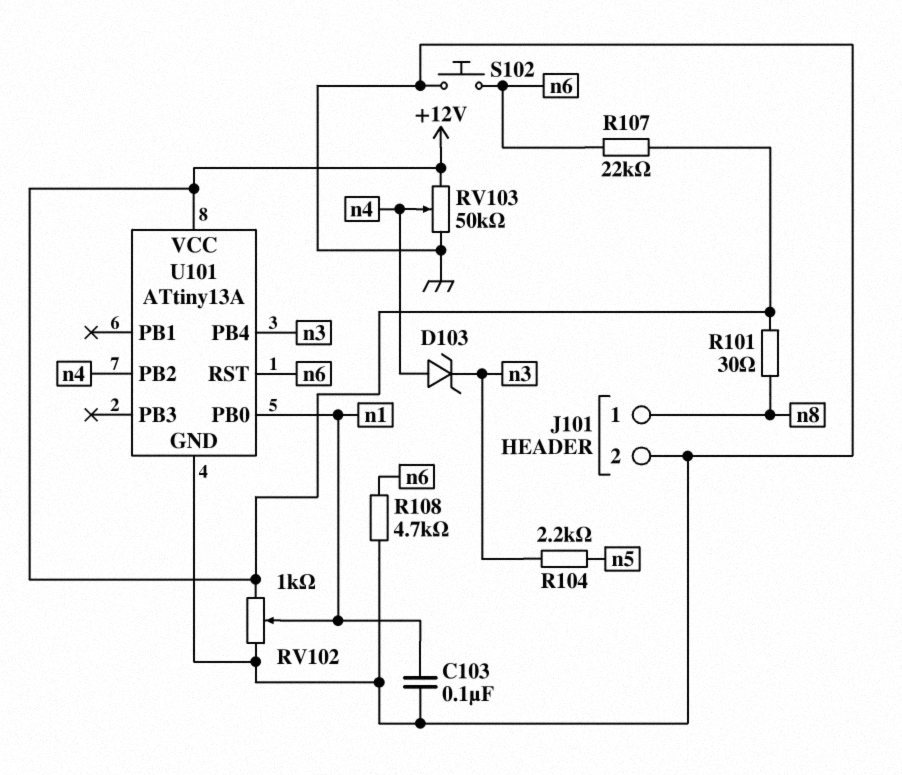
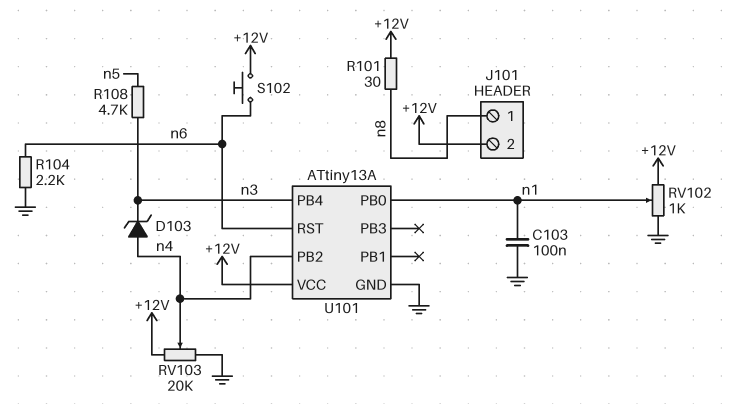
J101 pin 2: GND -> +12V
R104: 2.2k (n3, n5) -> 2.2k (GND, n6)
R107: 22k (+12V, n6) -> none
R108: 4.7k (GND, n6) -> 4.7k (n3, n5)
RV103: 50k (+12V, GND, wiper n4) -> 20k (+12V, GND, wiper n4)
S102: button (GND, n6) -> button (+12V, n6)

